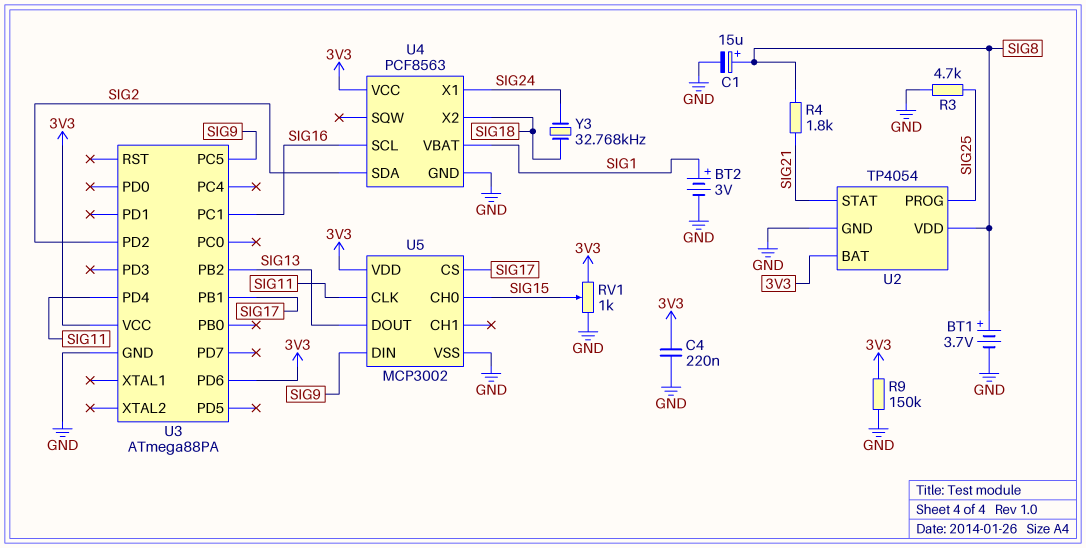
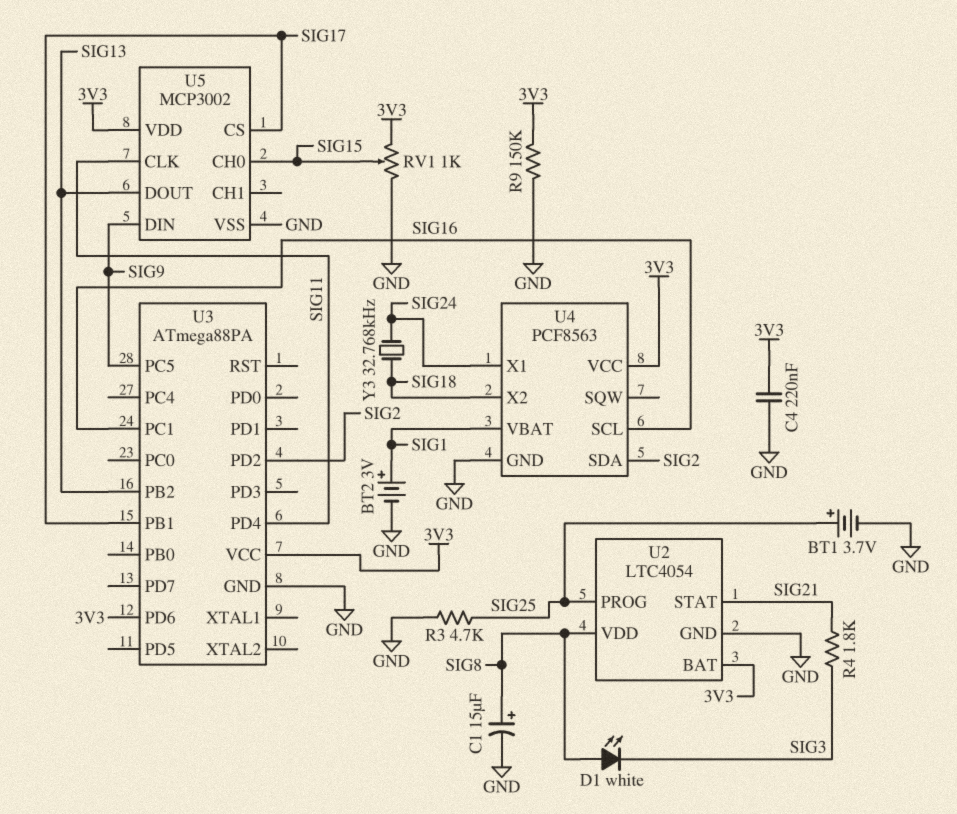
BT1: 3.7V (plus SIG8, minus GND) -> 3.7V (plus SIG25, minus GND)
D1: none -> LED white (A SIG8, K SIG3)
R4: 1.8k (SIG8, SIG21) -> 1.8k (SIG3, SIG21)
U2: TP4054 -> LTC4054

